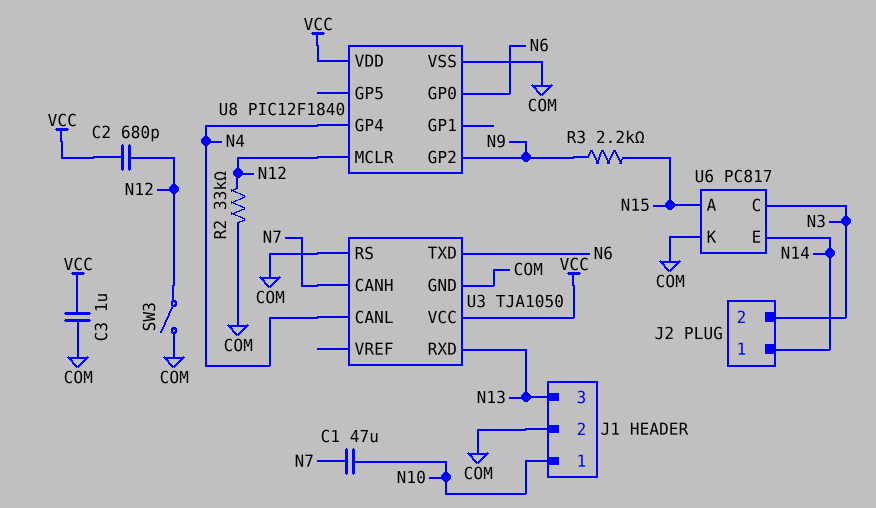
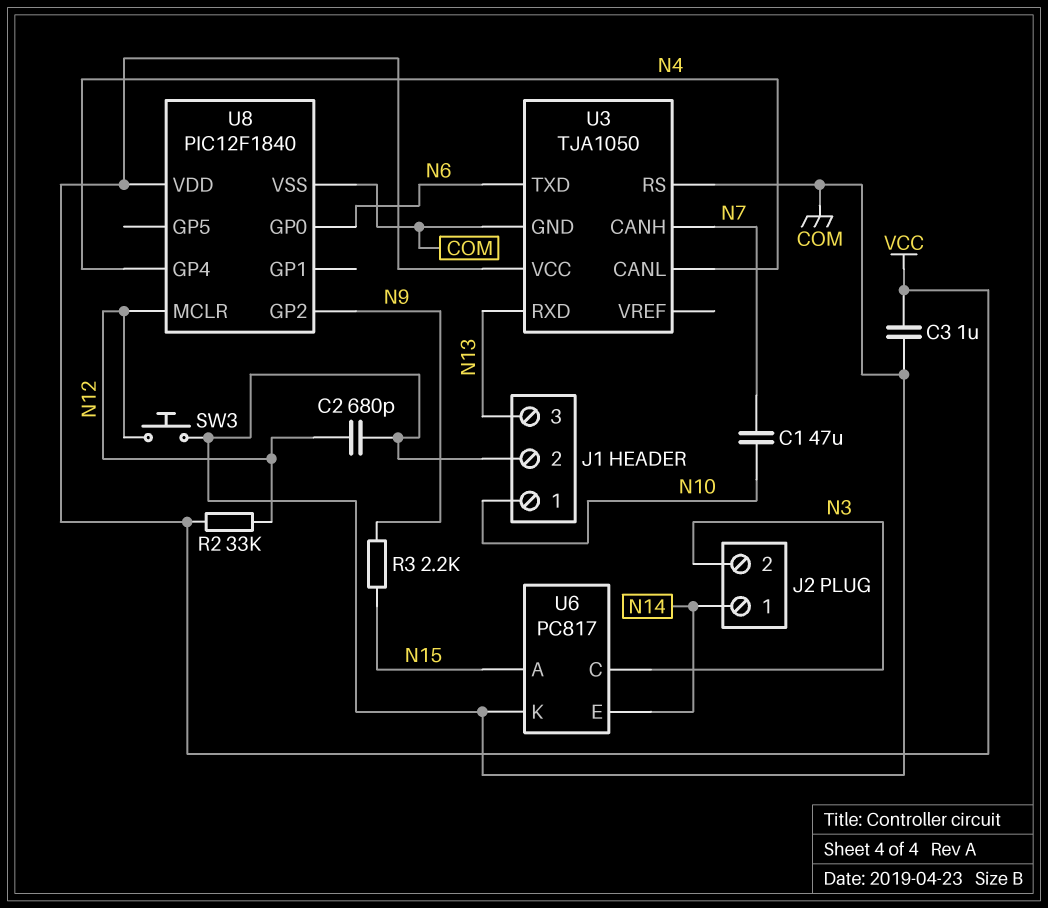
C2: 680pF (N12, VCC) -> 680pF (COM, N12)
R2: 33k (COM, N12) -> 33k (N12, VCC)
SW3: switch (COM, N12) -> button (COM, N12)

